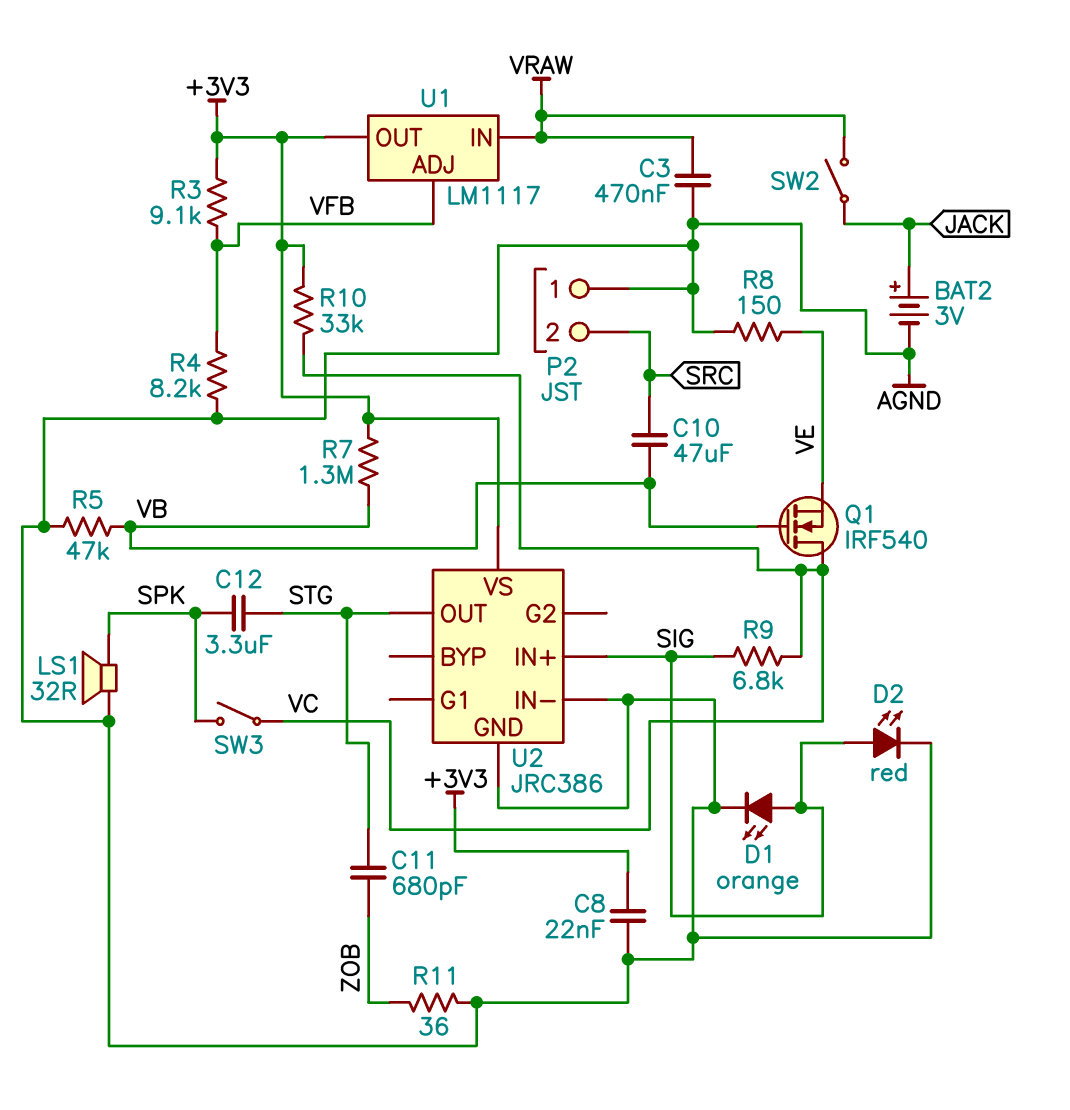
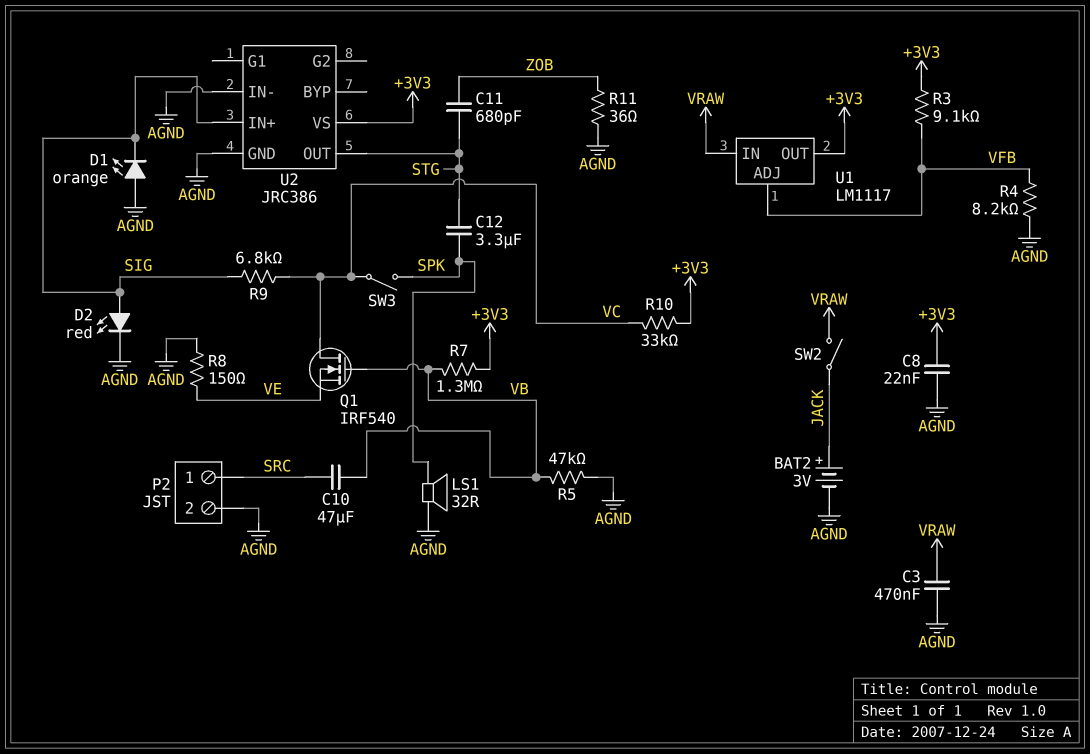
D1: LED orange (A SIG, K AGND) -> LED orange (A AGND, K SIG)
P2 pin 1: AGND -> SRC
P2 pin 2: SRC -> AGND

